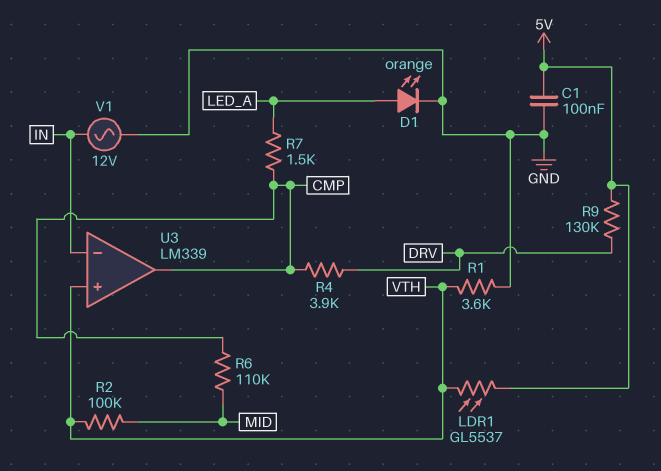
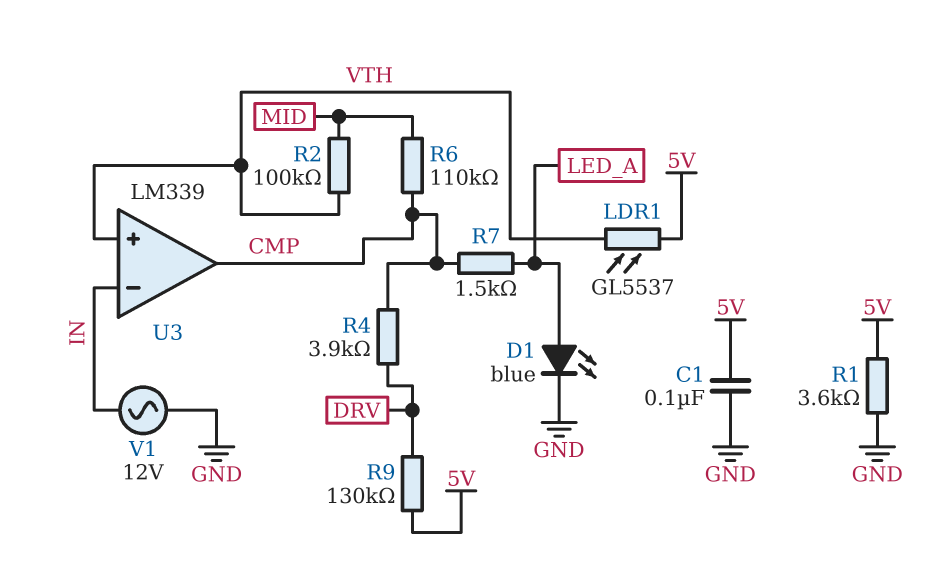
D1: LED orange (A LED_A, K GND) -> LED blue (A LED_A, K GND)
R1: 3.6k (GND, VTH) -> 3.6k (5V, GND)

